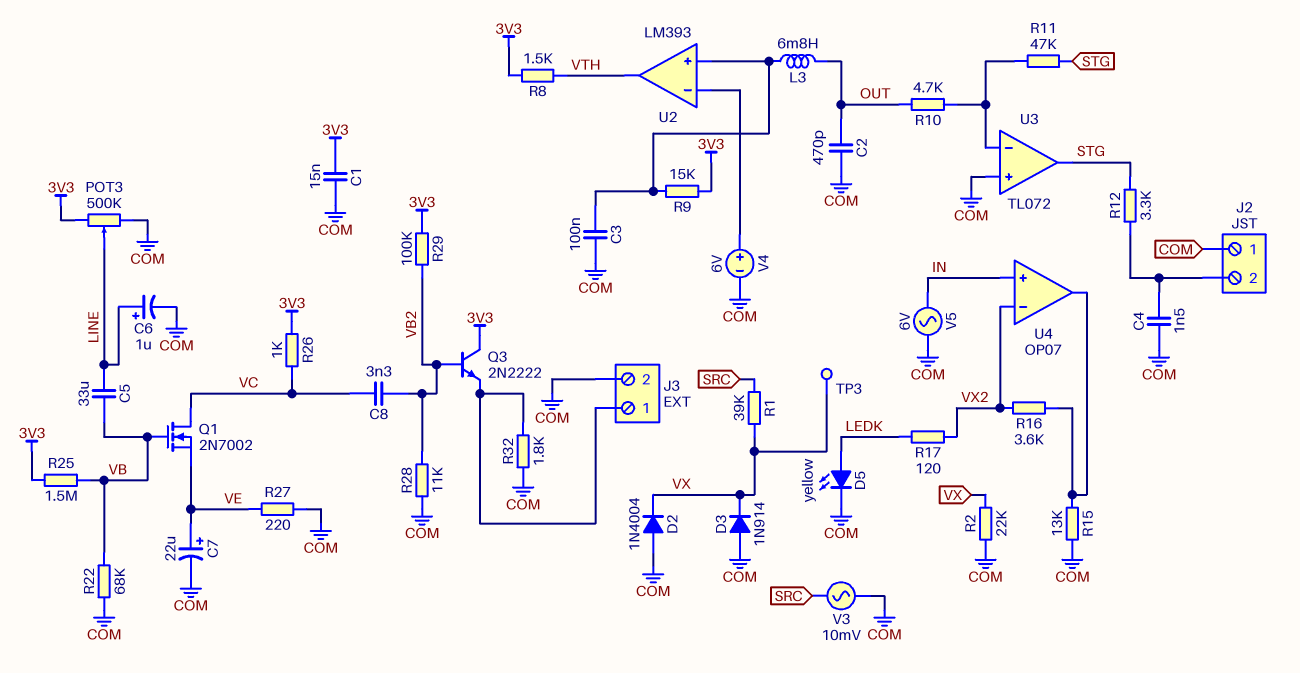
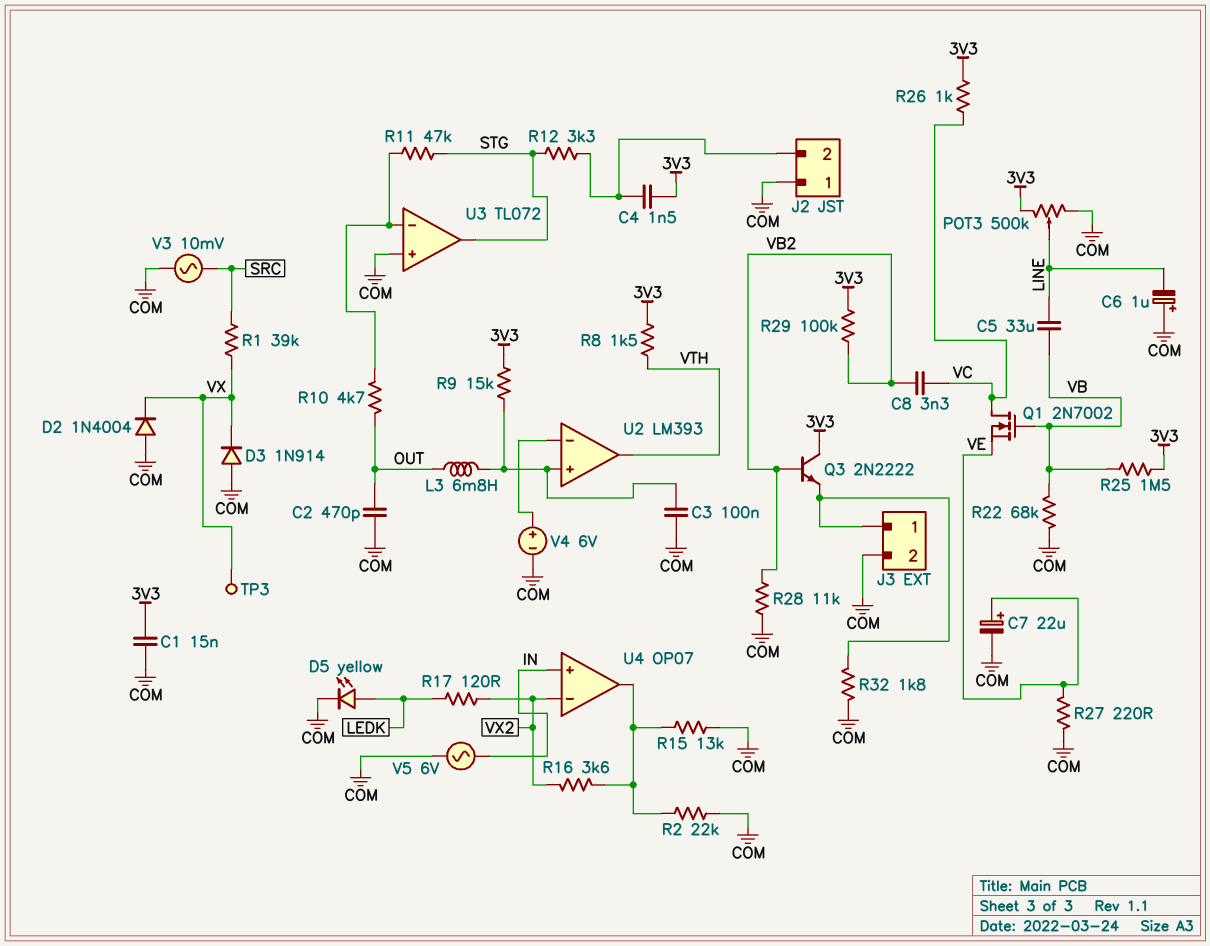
C4: 1.5nF (COM, J2/2) -> 1.5nF (3V3, J2/2)
C6: 1uF (plus LINE, minus COM) -> 1uF (plus COM, minus LINE)
R2: 22k (COM, VX) -> 22k (COM, U4/out)

